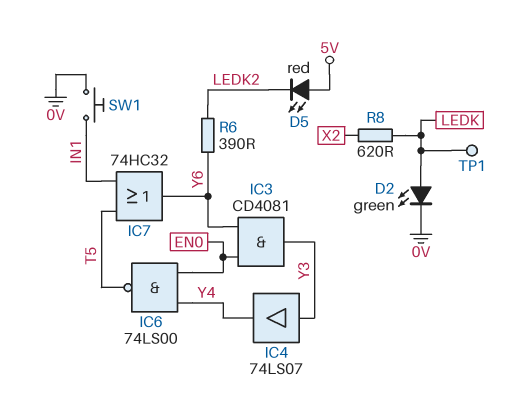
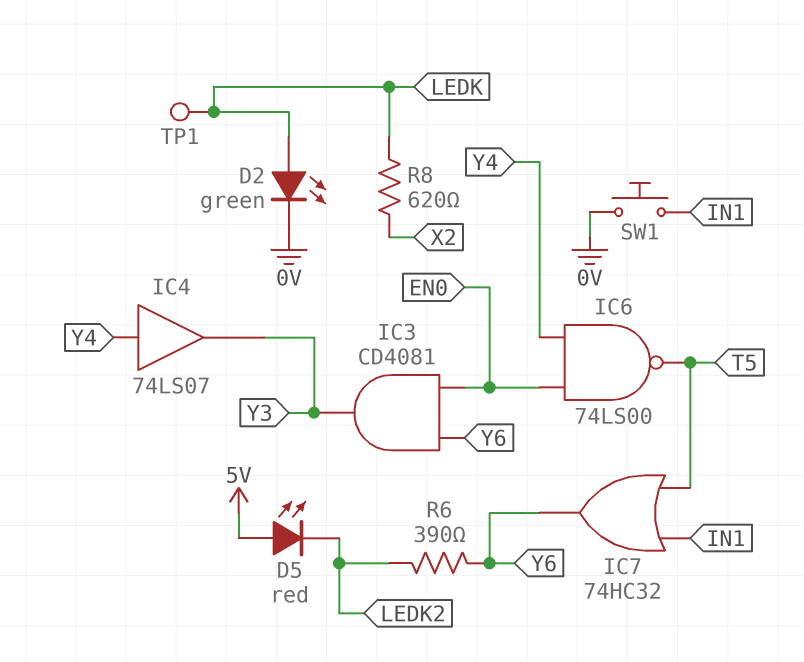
IC4: buffer 74LS07 (in Y3, out Y4) -> buffer 74LS07 (in Y4, out Y3)

